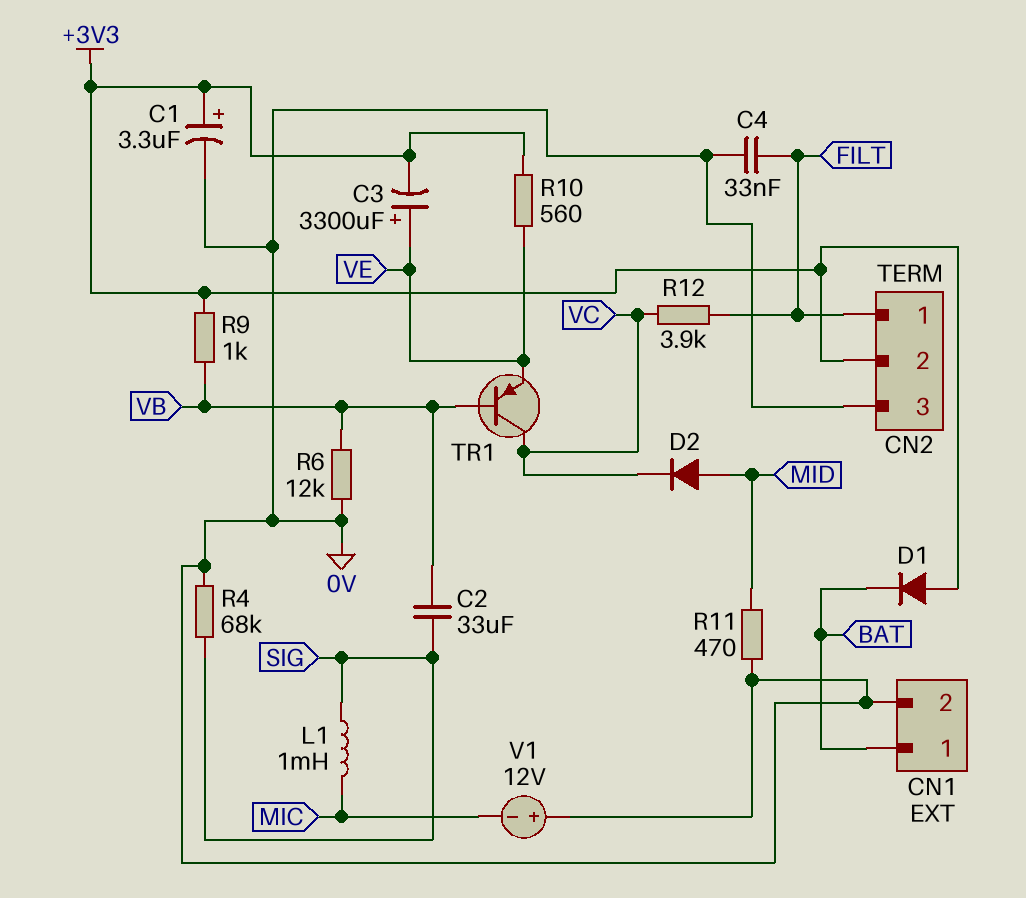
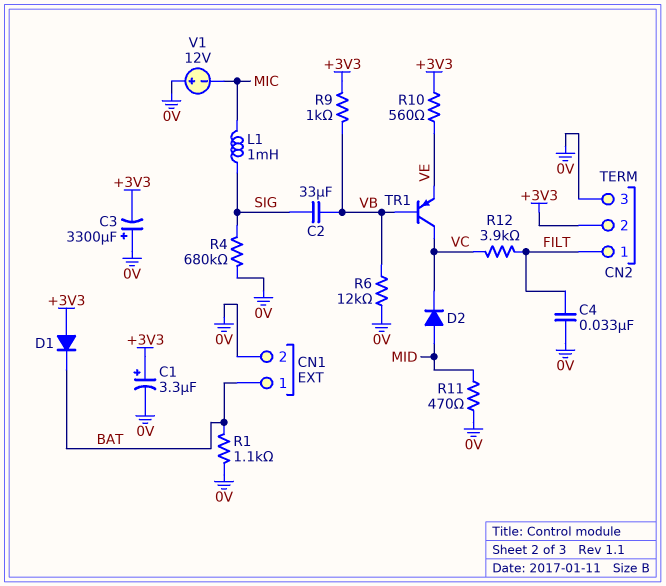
C3: 3300uF (plus VE, minus +3V3) -> 3300uF (plus 0V, minus +3V3)
R1: none -> 1.1k (0V, BAT)
R4: 68k (0V, SIG) -> 680k (0V, SIG)

